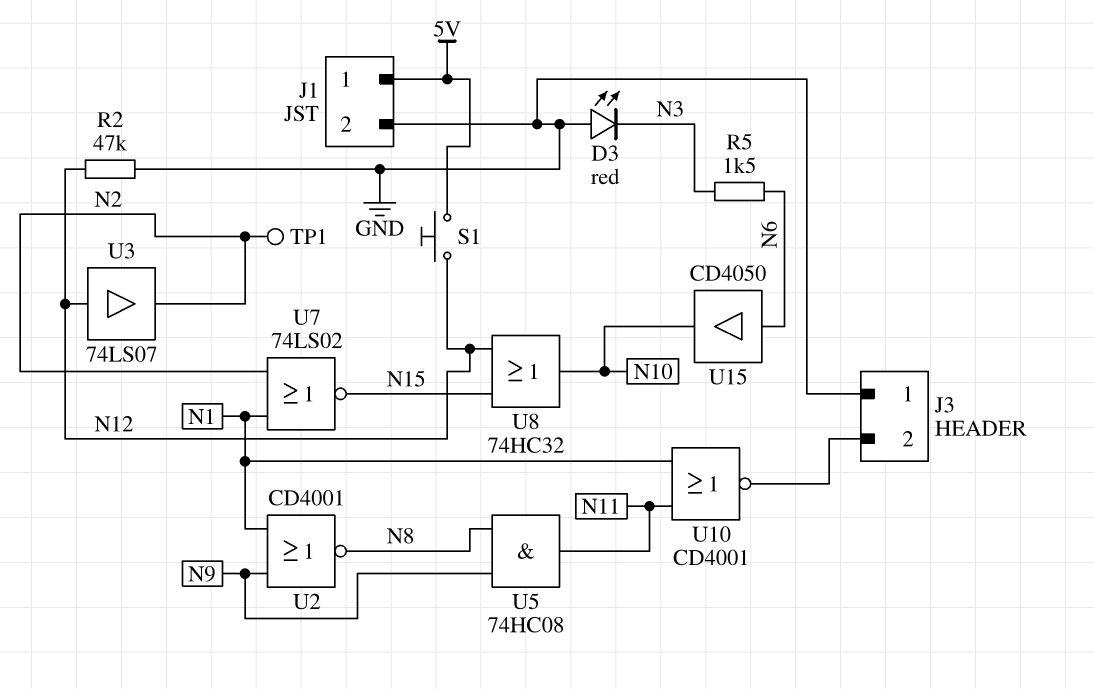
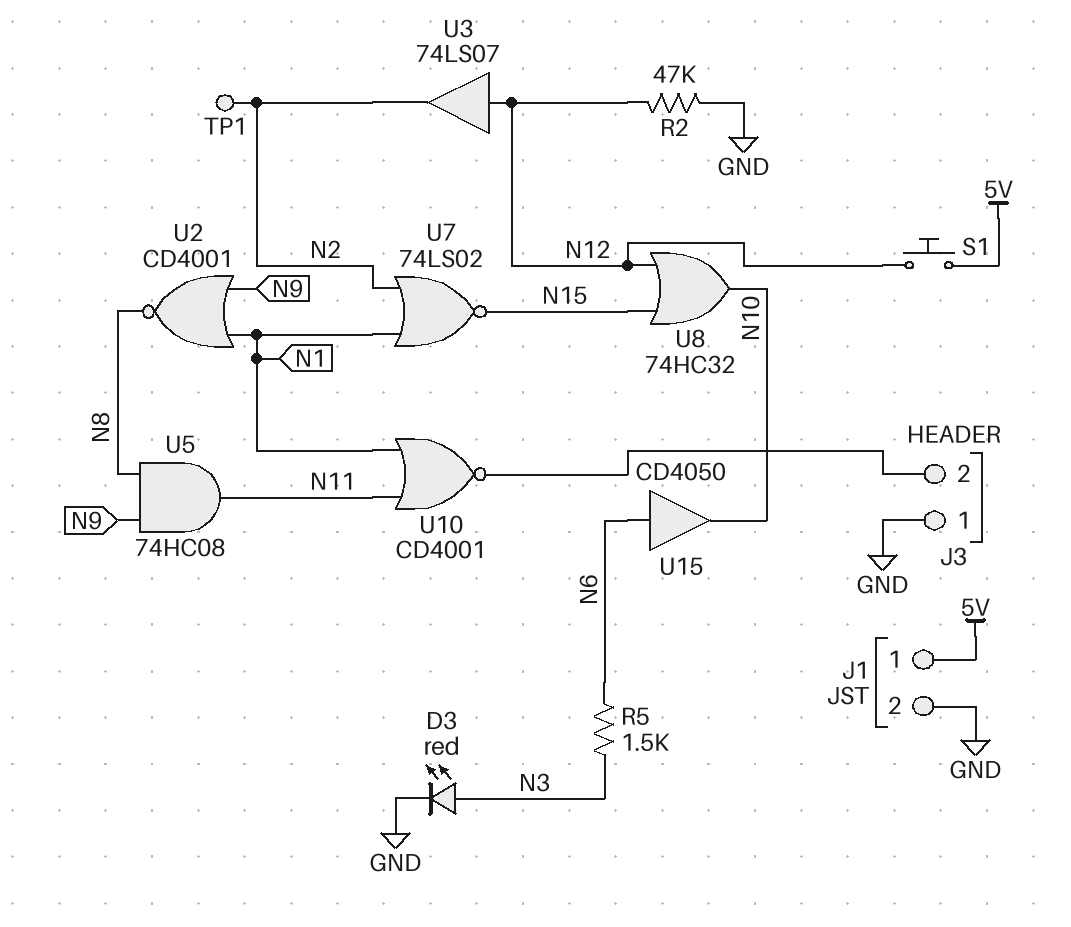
D3: LED red (A GND, K N3) -> LED red (A N3, K GND)

